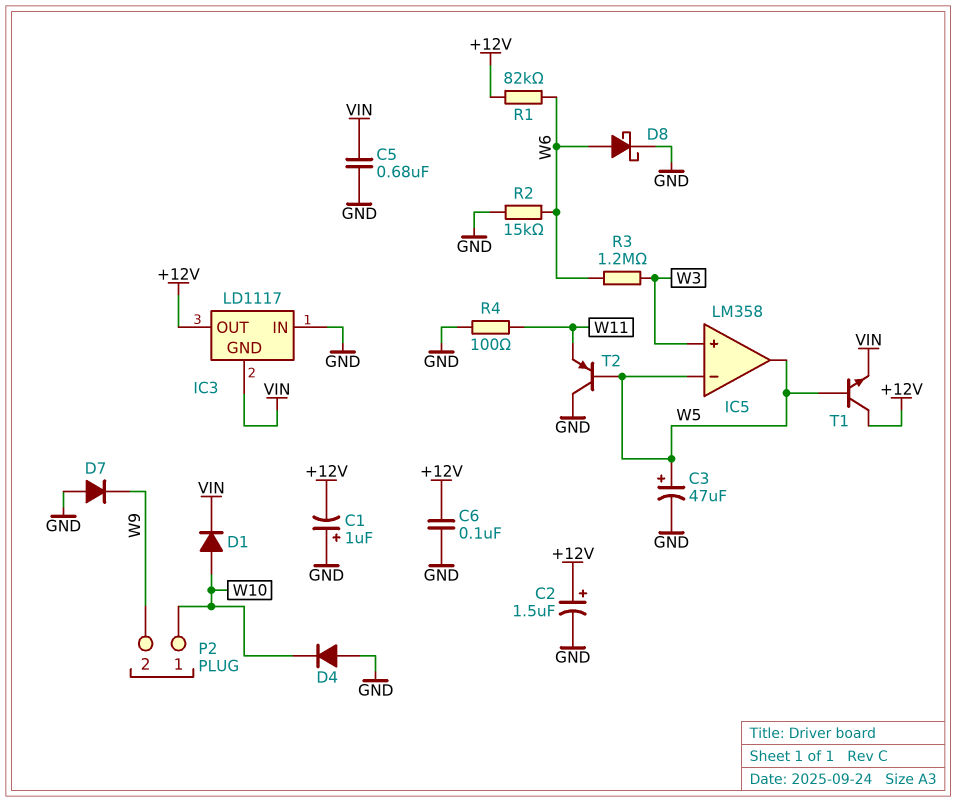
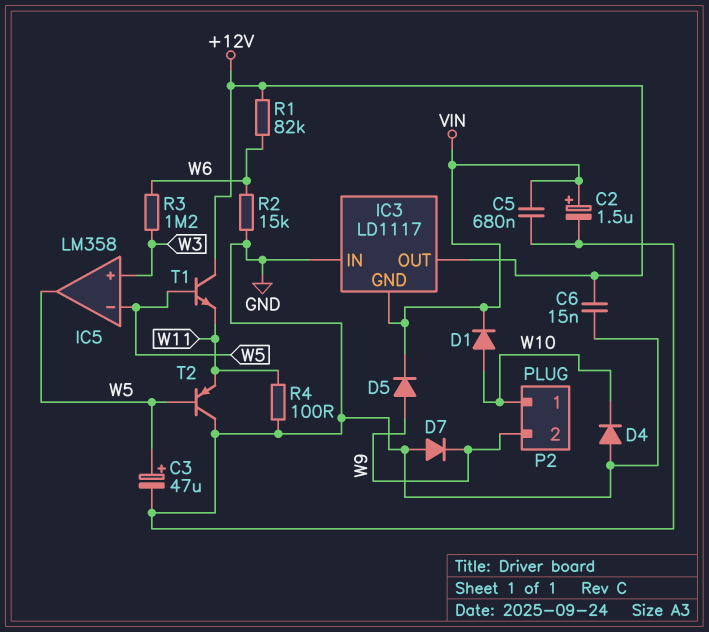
C1: 1uF (plus GND, minus +12V) -> none
C2: 1.5uF (plus +12V, minus GND) -> 1.5uF (plus VIN, minus GND)
C6: 100nF (+12V, GND) -> 15nF (+12V, GND)
D5: none -> diode (A W9, K VIN)
D8: schottky (A W6, K GND) -> none
T1: NPN (B W5, C +12V, E VIN) -> NPN (B W5, C +12V, E W11)

